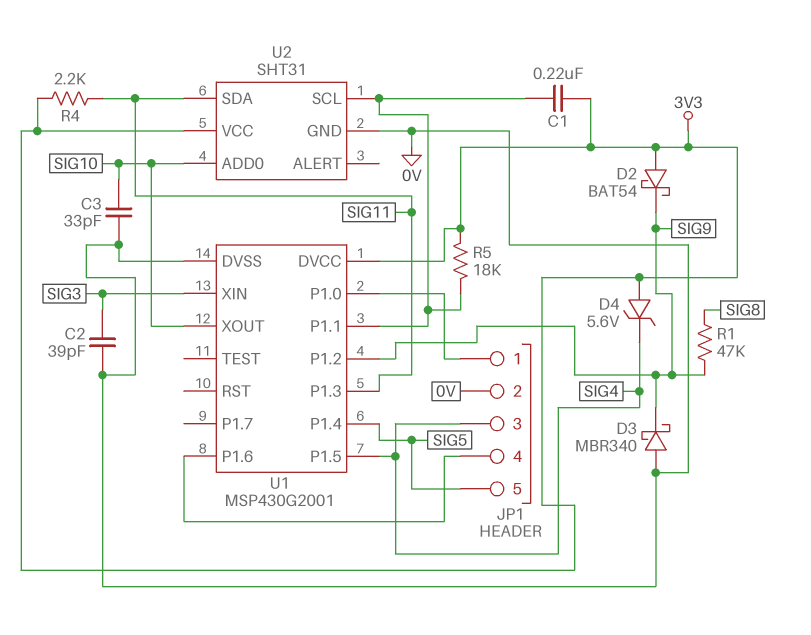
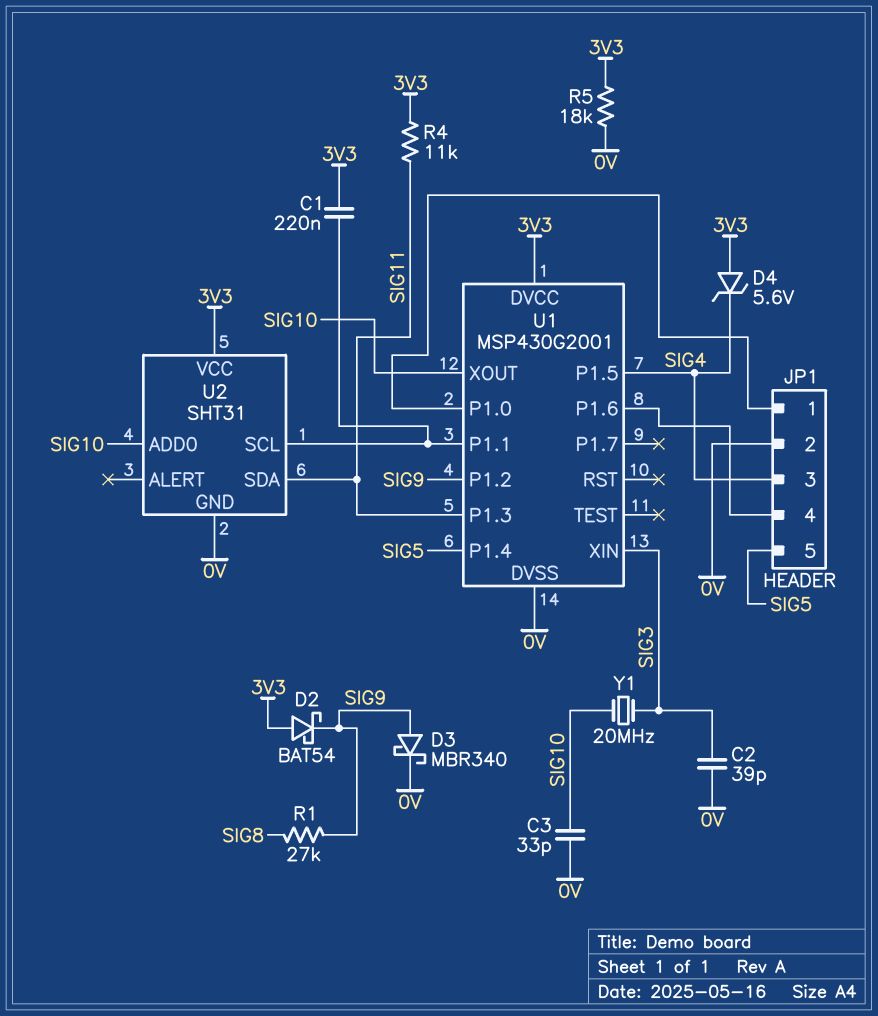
D3: schottky MBR340 (A 0V, K SIG9) -> schottky MBR340 (A SIG9, K 0V)
R1: 47k (SIG8, SIG9) -> 27k (SIG8, SIG9)
R4: 2.2k (3V3, SIG11) -> 11k (3V3, SIG11)
R5: 18k (3V3, U1/P1.1) -> 18k (0V, 3V3)
Y1: none -> 20MHz (SIG3, SIG10)

